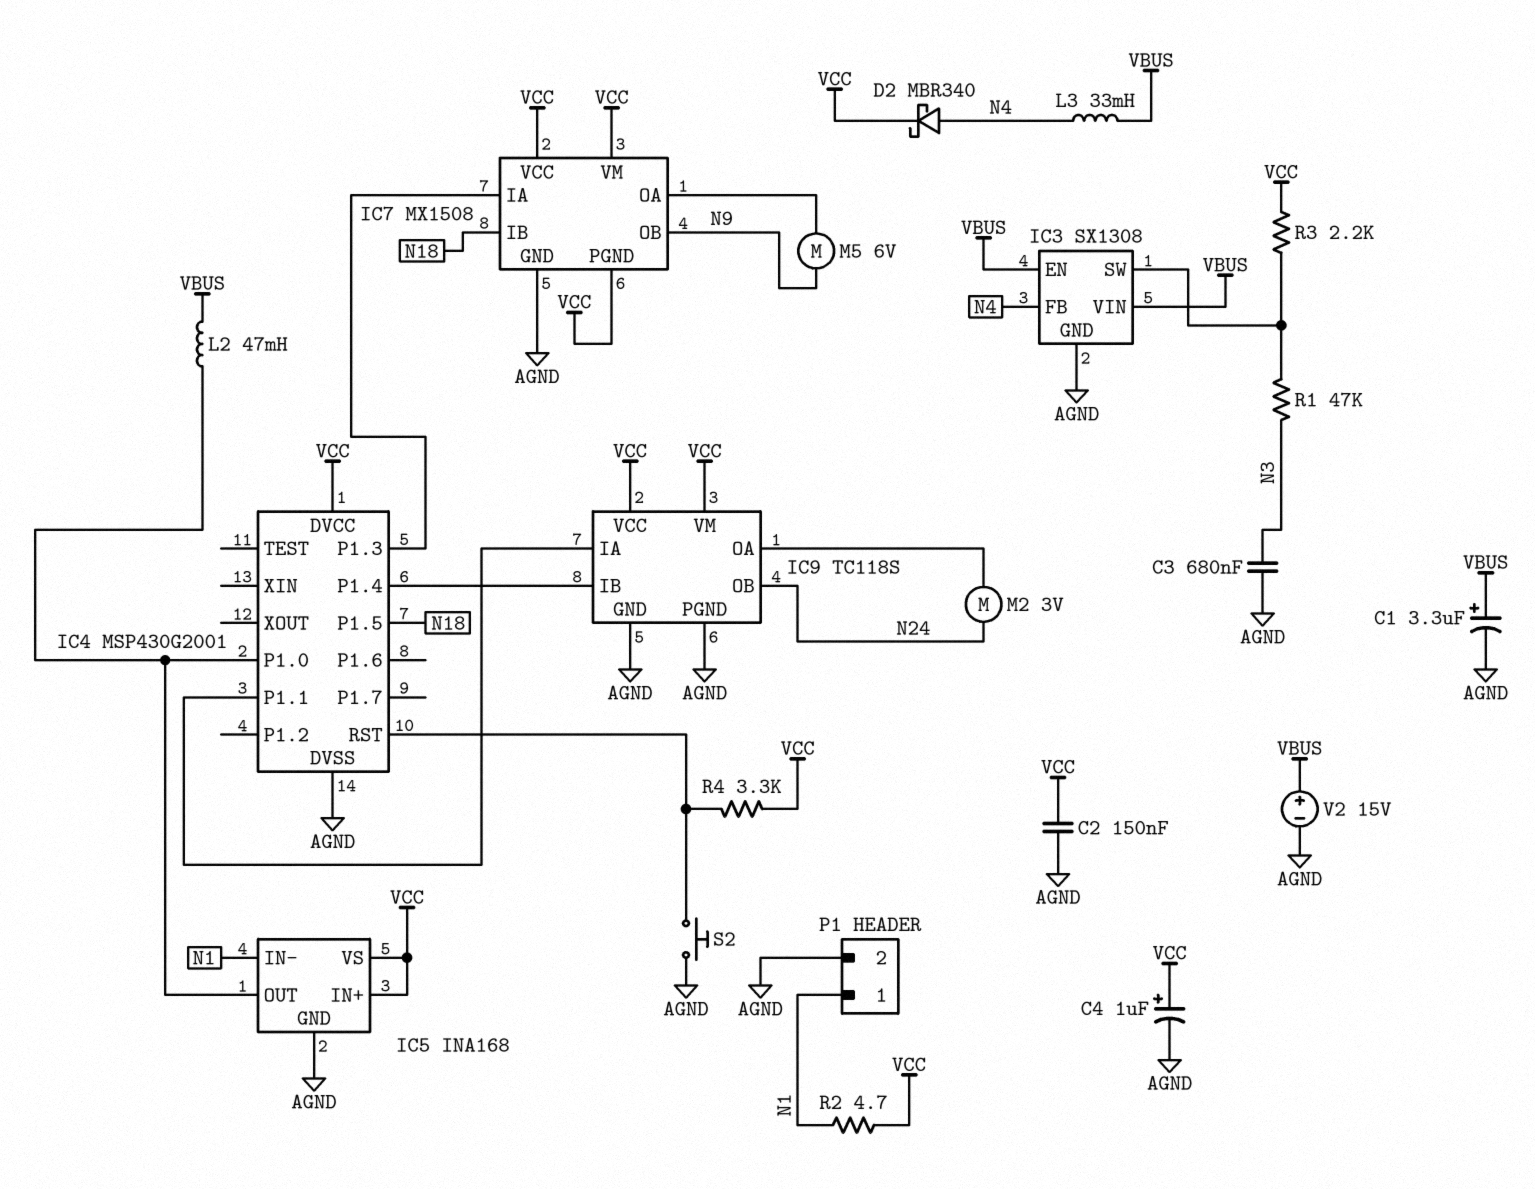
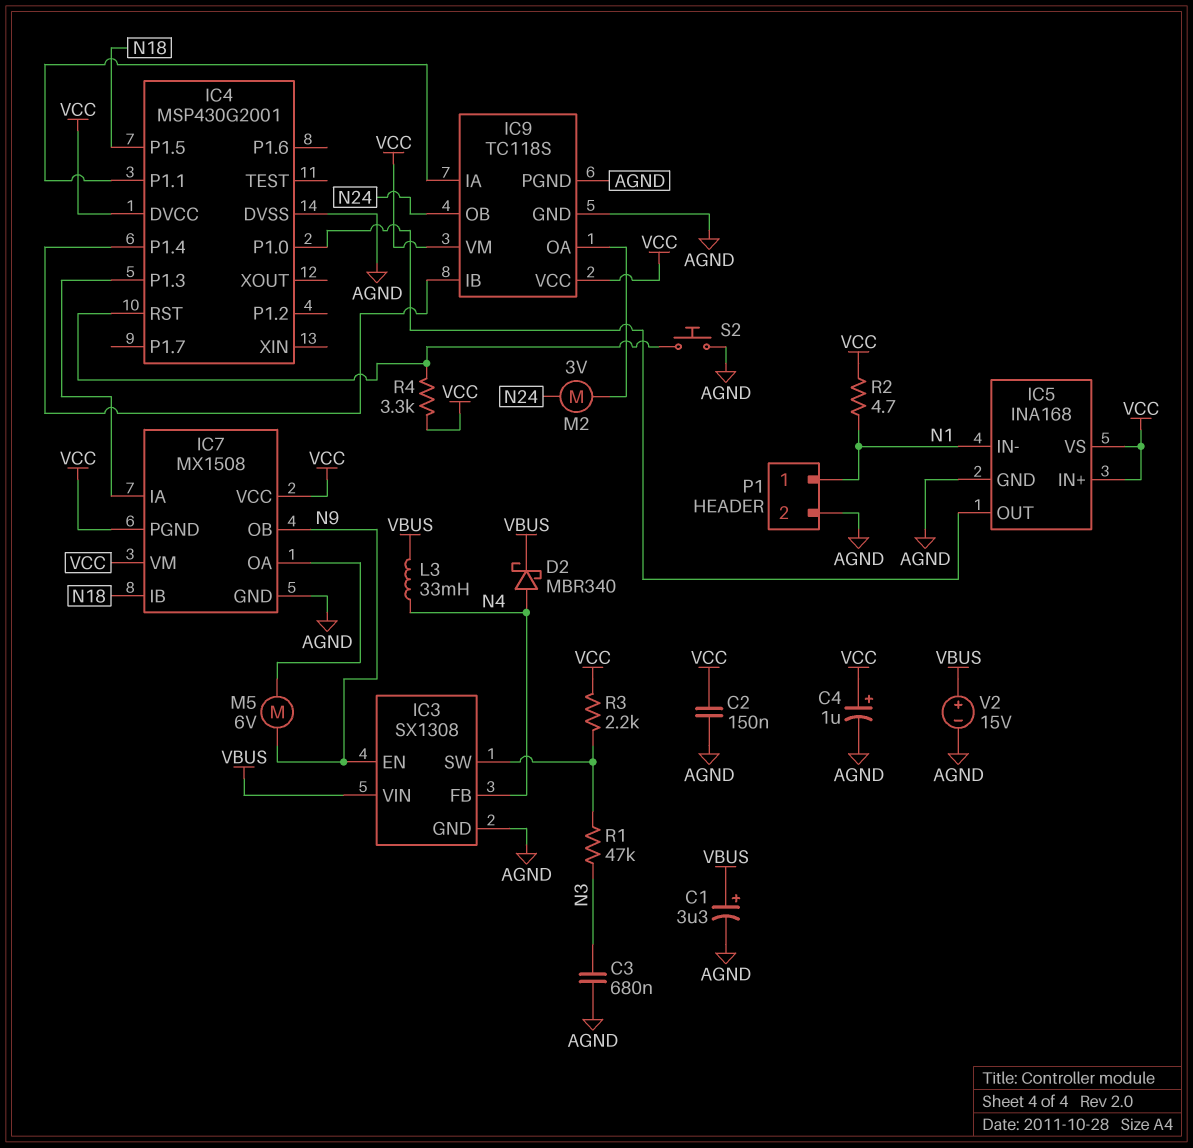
D2: schottky MBR340 (A N4, K VCC) -> schottky MBR340 (A N4, K VBUS)
IC3 pin EN: VBUS -> N9
L2: 47mH (IC4/P1.0, VBUS) -> none

